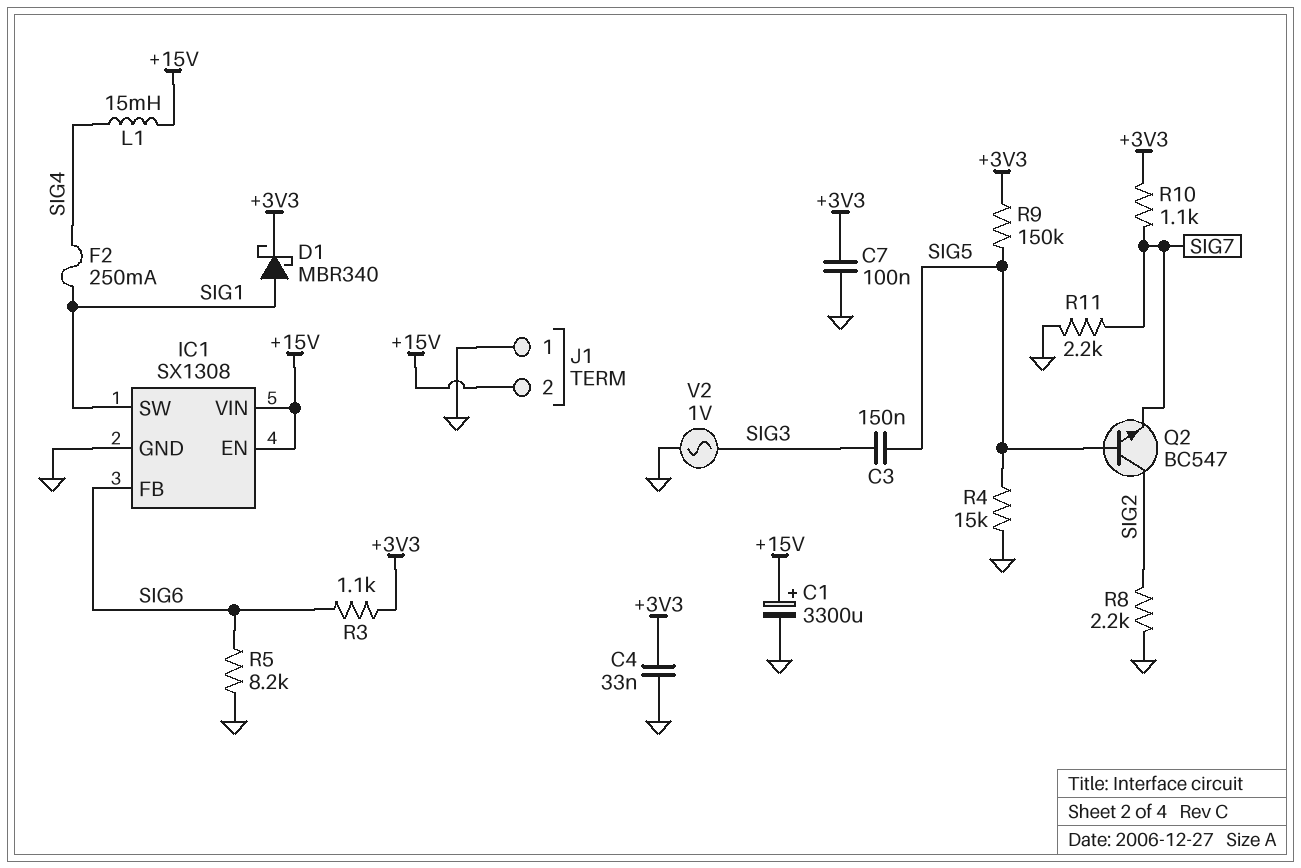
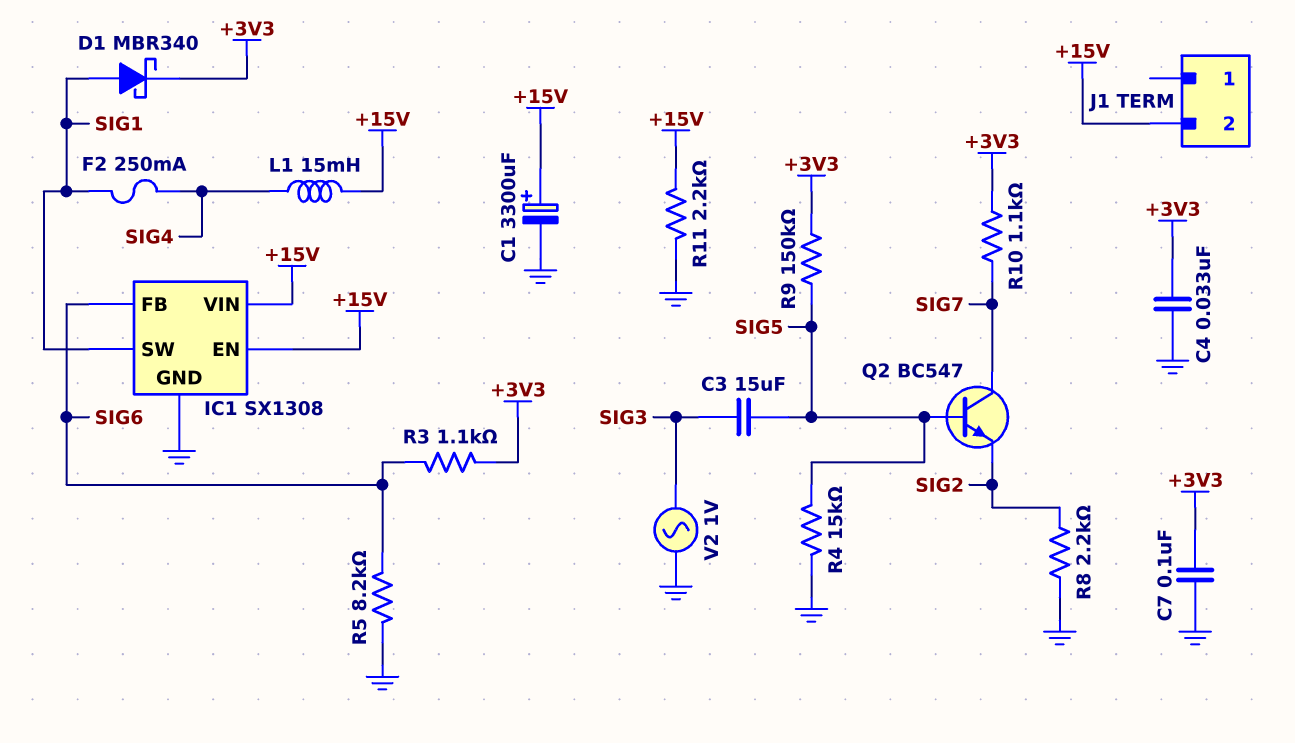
C3: 150nF (SIG3, SIG5) -> 15uF (SIG3, SIG5)
J1 pin 1: GND -> none
Q2: NPN BC547 (B SIG5, C SIG2, E SIG7) -> NPN BC547 (B SIG5, C SIG7, E SIG2)
R11: 2.2k (GND, SIG7) -> 2.2k (+15V, GND)

